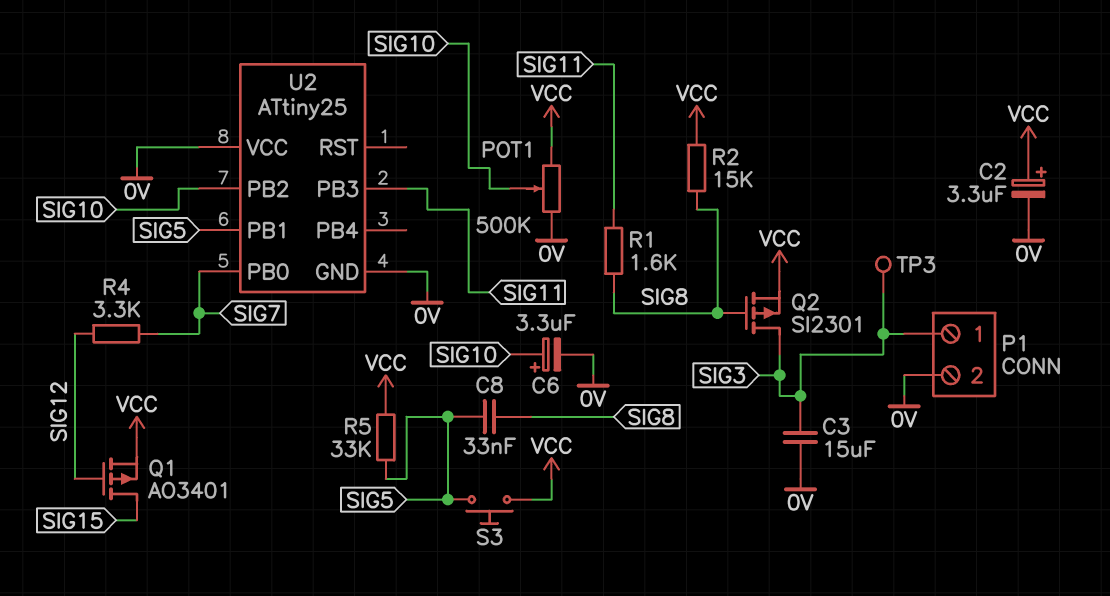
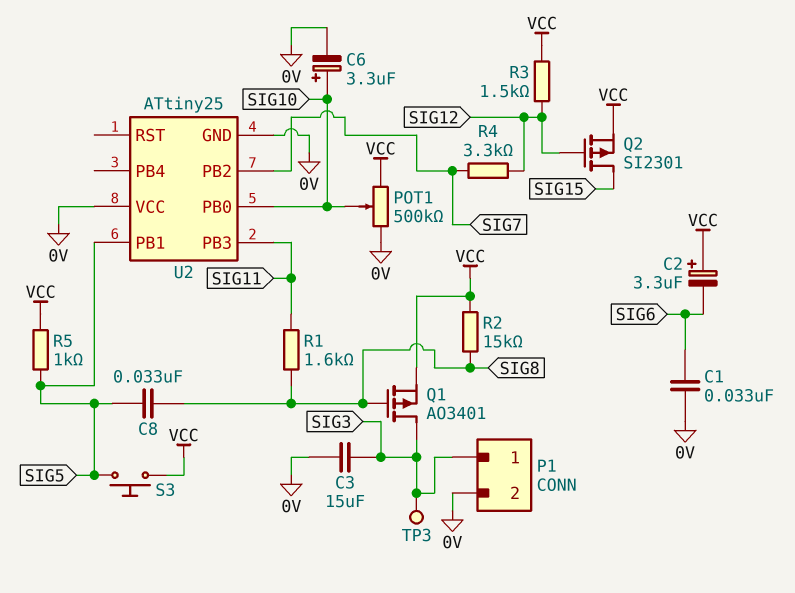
C1: none -> 33nF (0V, SIG6)
C2: 3.3uF (plus VCC, minus 0V) -> 3.3uF (plus VCC, minus SIG6)
Q1: PMOS AO3401 (G SIG12, D SIG15, S VCC) -> PMOS AO3401 (G SIG8, D SIG3, S VCC)
Q2: PMOS SI2301 (G SIG8, D SIG3, S VCC) -> PMOS SI2301 (G SIG12, D SIG15, S VCC)
R3: none -> 1.5k (SIG12, VCC)
R5: 33k (SIG5, VCC) -> 1k (SIG5, VCC)
U2 pin PB0: SIG7 -> SIG10
U2 pin PB2: SIG10 -> SIG7

